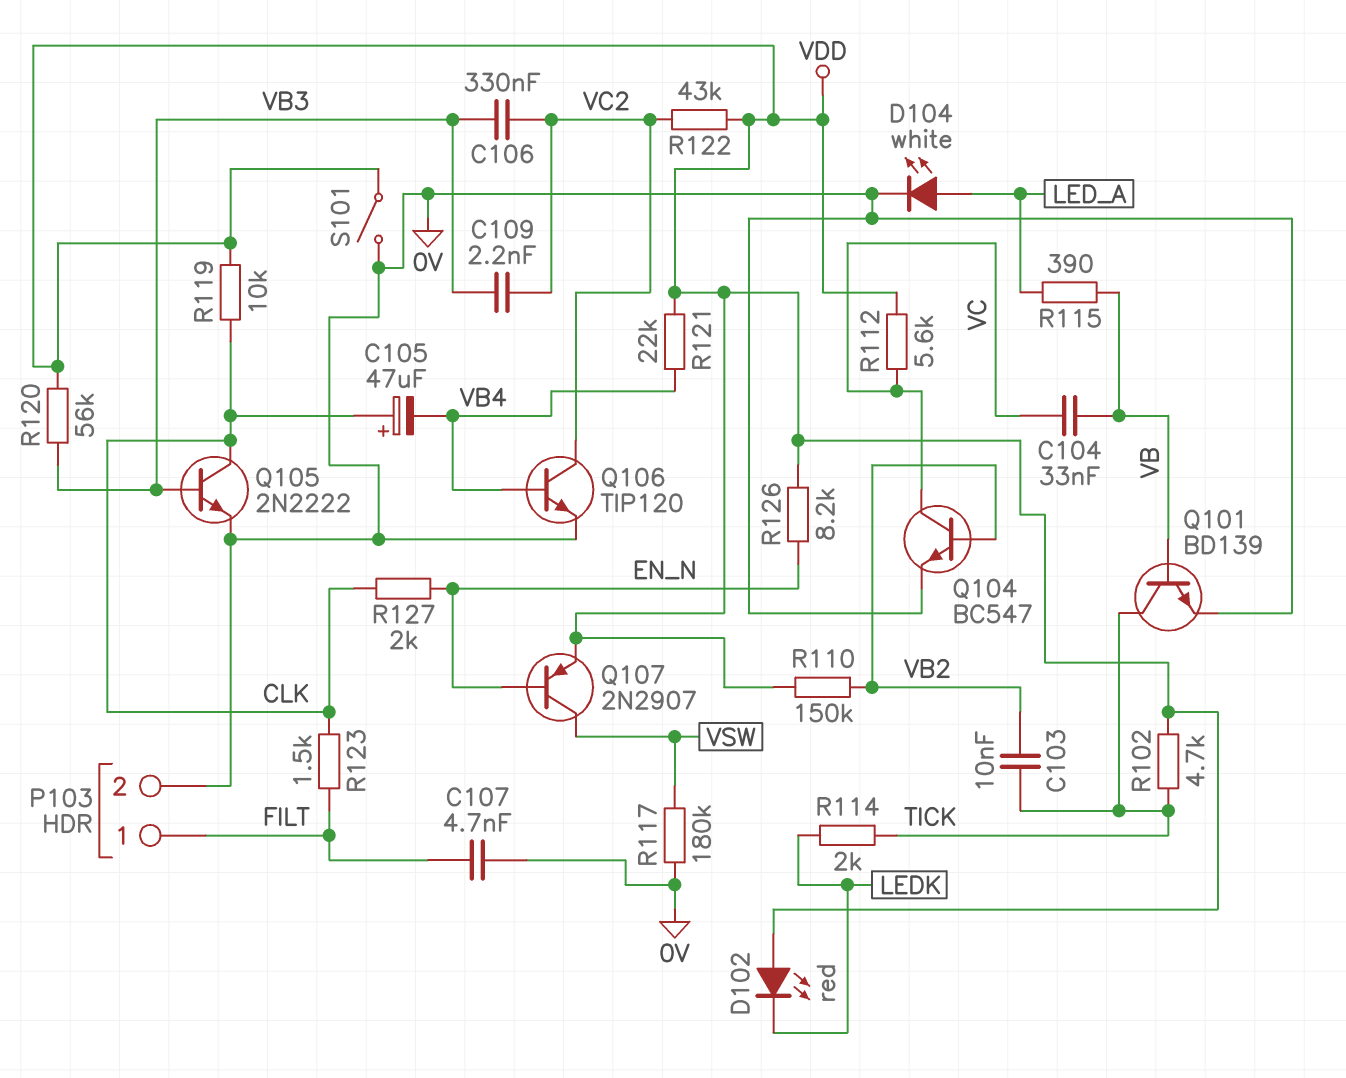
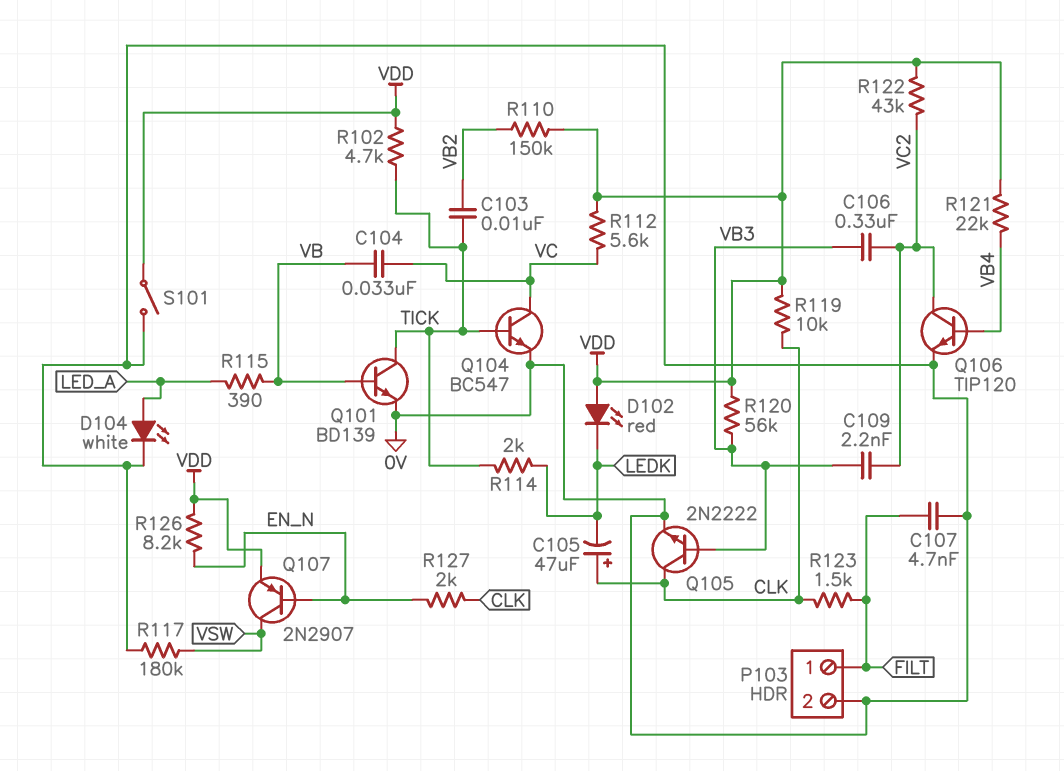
C105: 47uF (plus CLK, minus VB4) -> 47uF (plus CLK, minus LEDK)
Q104: NPN BC547 (B VB2, C VC, E 0V) -> NPN BC547 (B TICK, C VC, E 0V)

